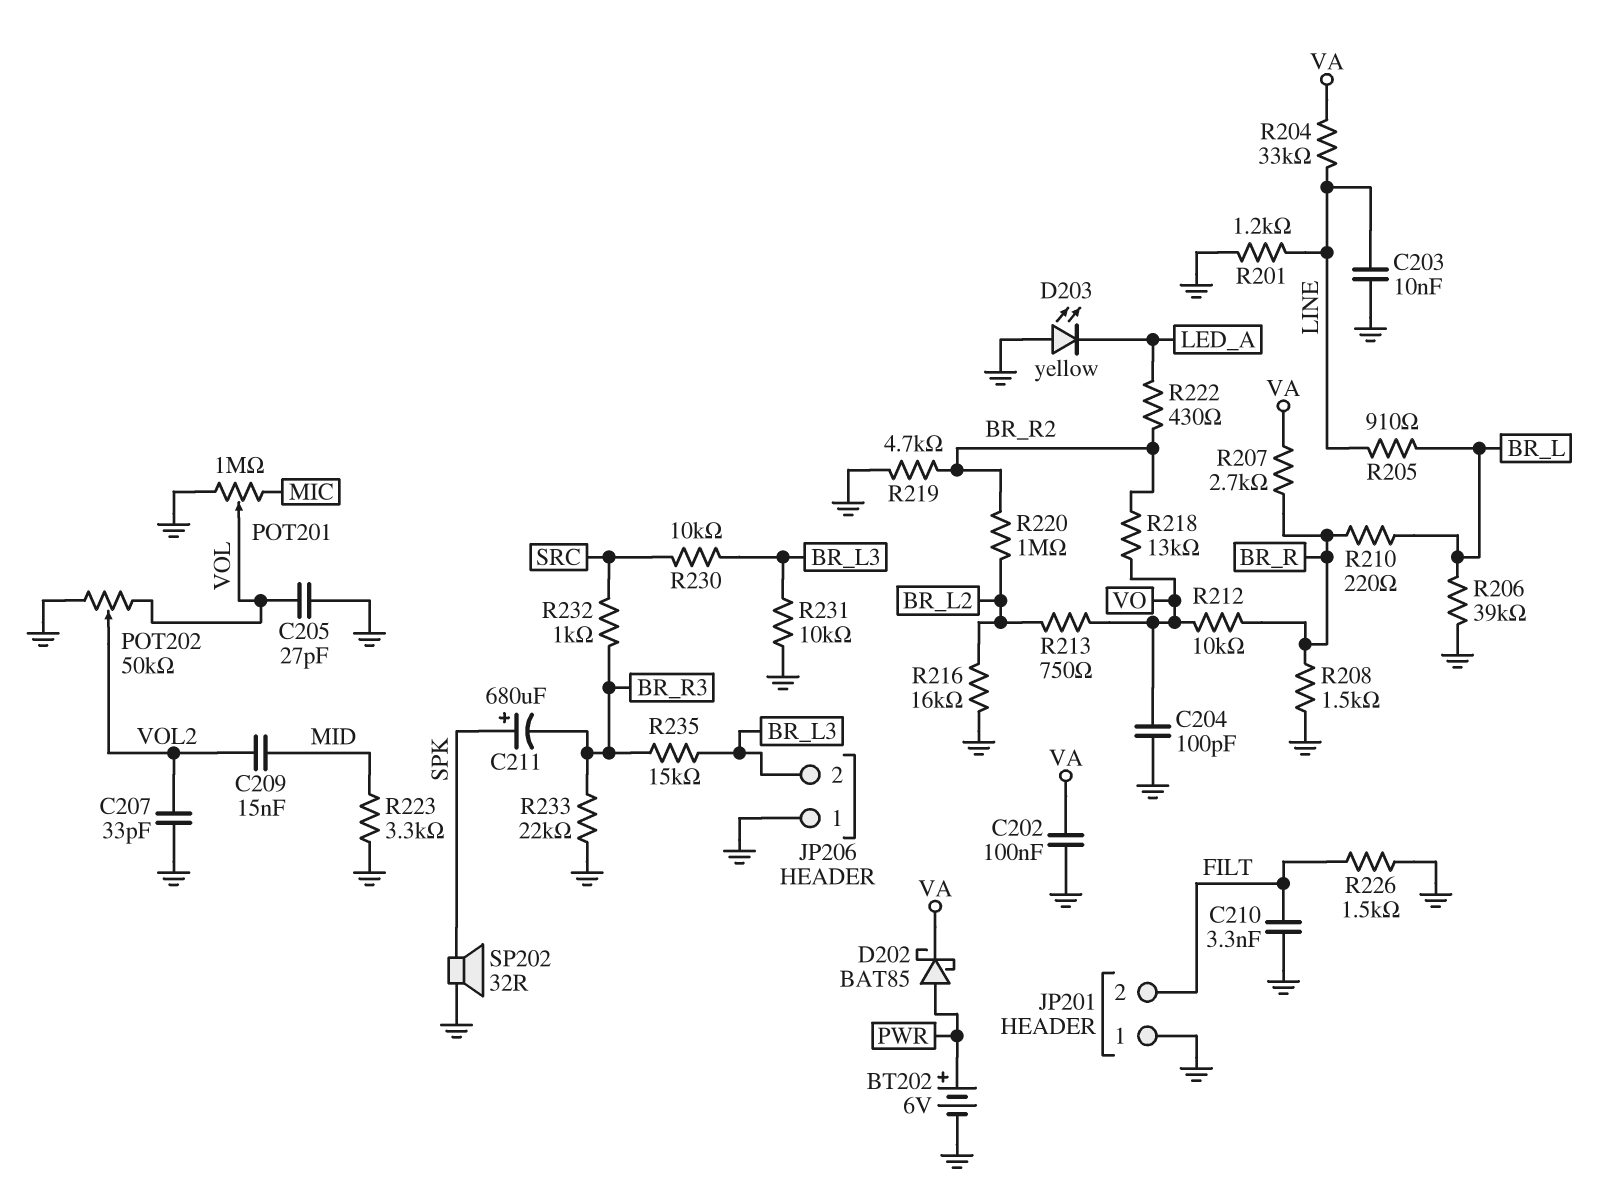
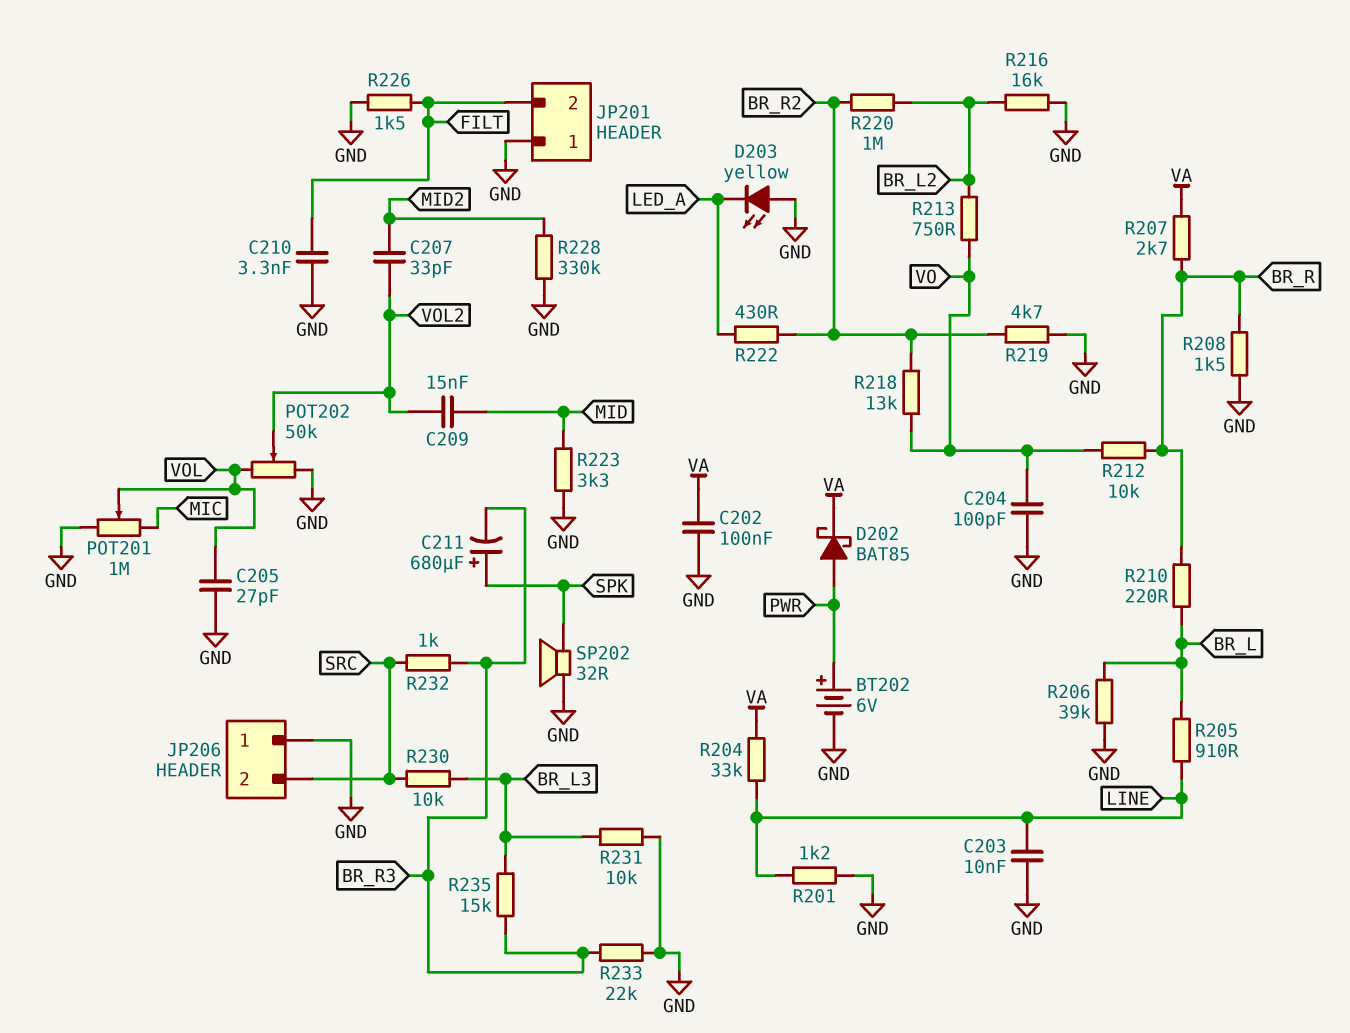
C207: 33pF (GND, VOL2) -> 33pF (MID2, VOL2)
JP206 pin 2: BR_L3 -> SRC
R228: none -> 330k (GND, MID2)

